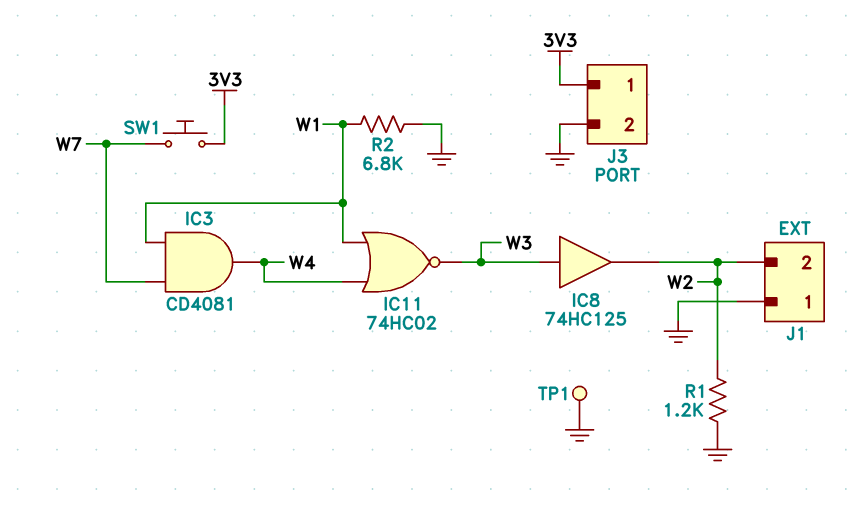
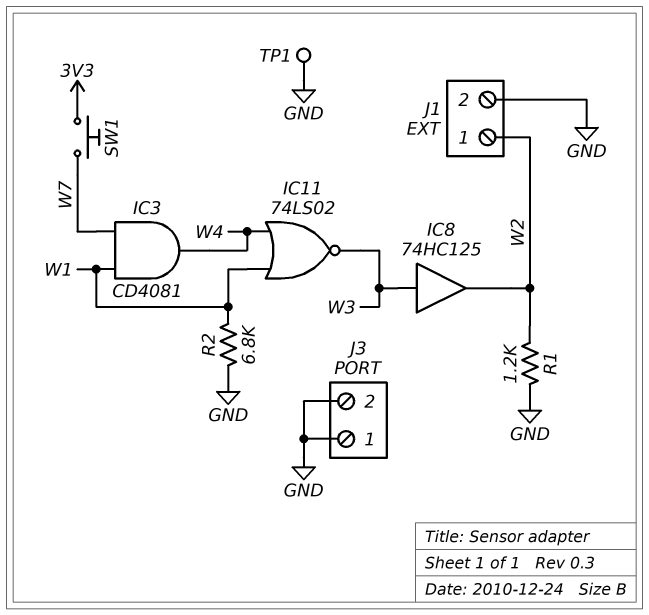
IC11: NOR 74HC02 (in W1, in W4, out W3) -> NOR 74LS02 (in W1, in W4, out W3)
J1 pin 1: GND -> W2
J1 pin 2: W2 -> GND
J3 pin 1: 3V3 -> GND

